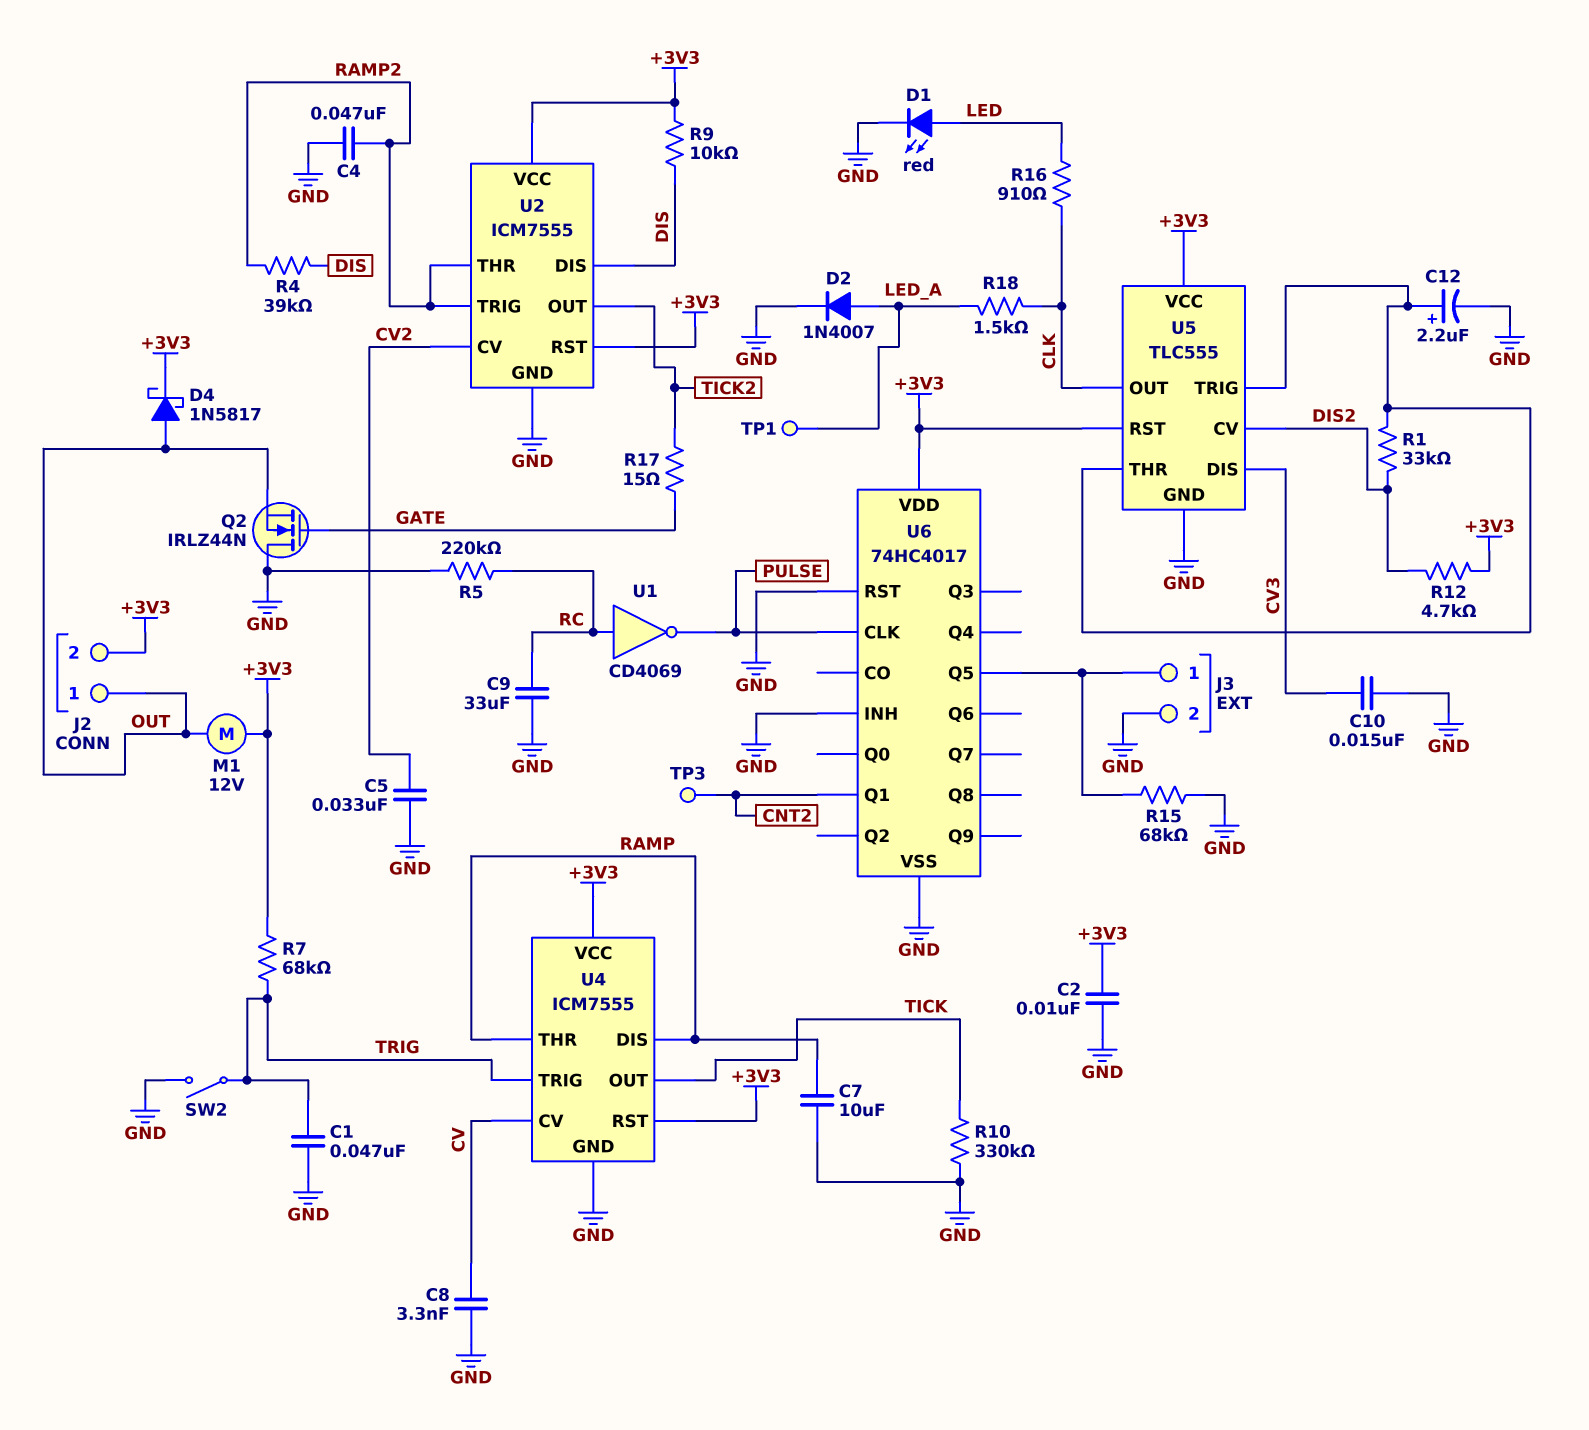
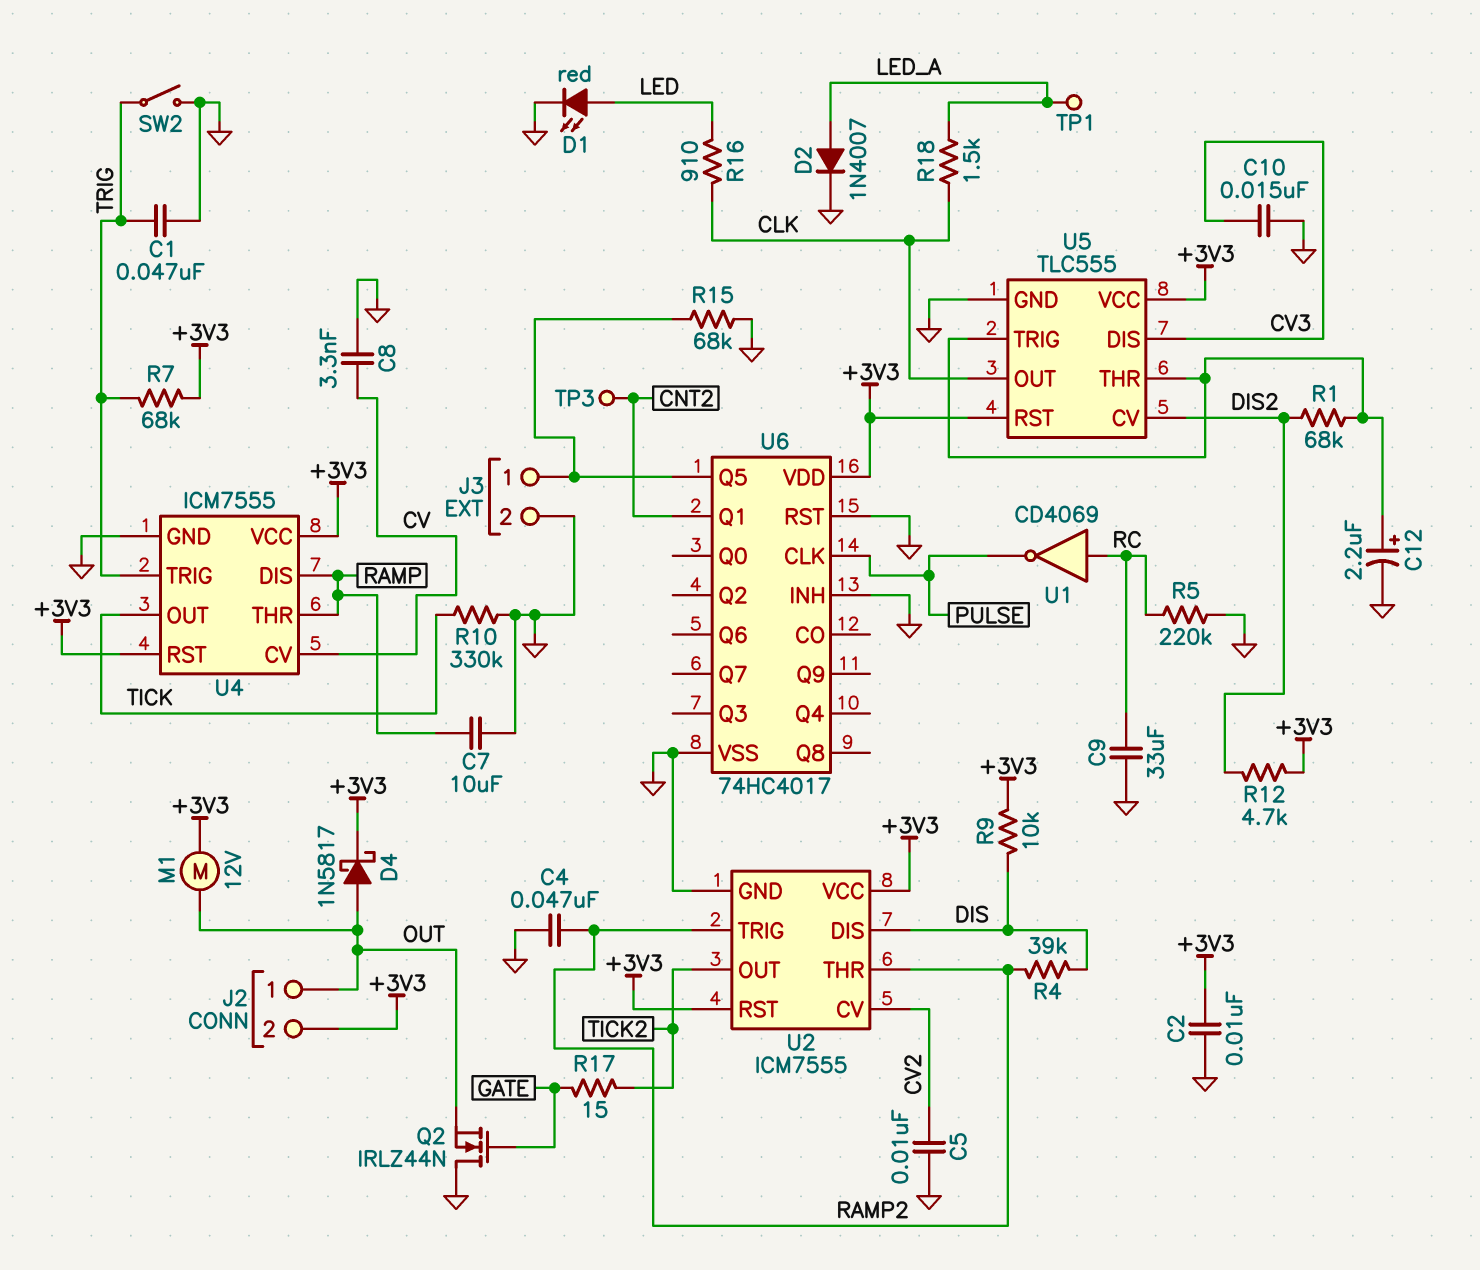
C5: 33nF (CV2, GND) -> 10nF (CV2, GND)
R1: 33k (DIS2, U5/THR) -> 68k (DIS2, U5/THR)

